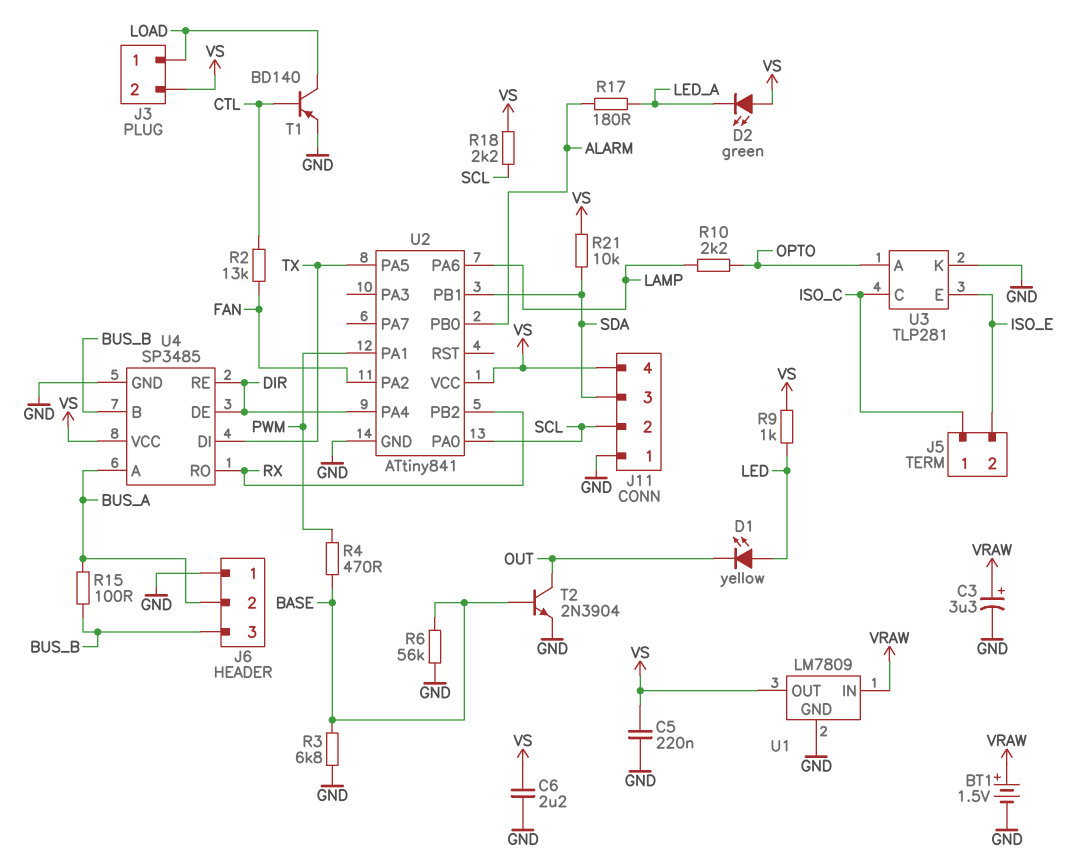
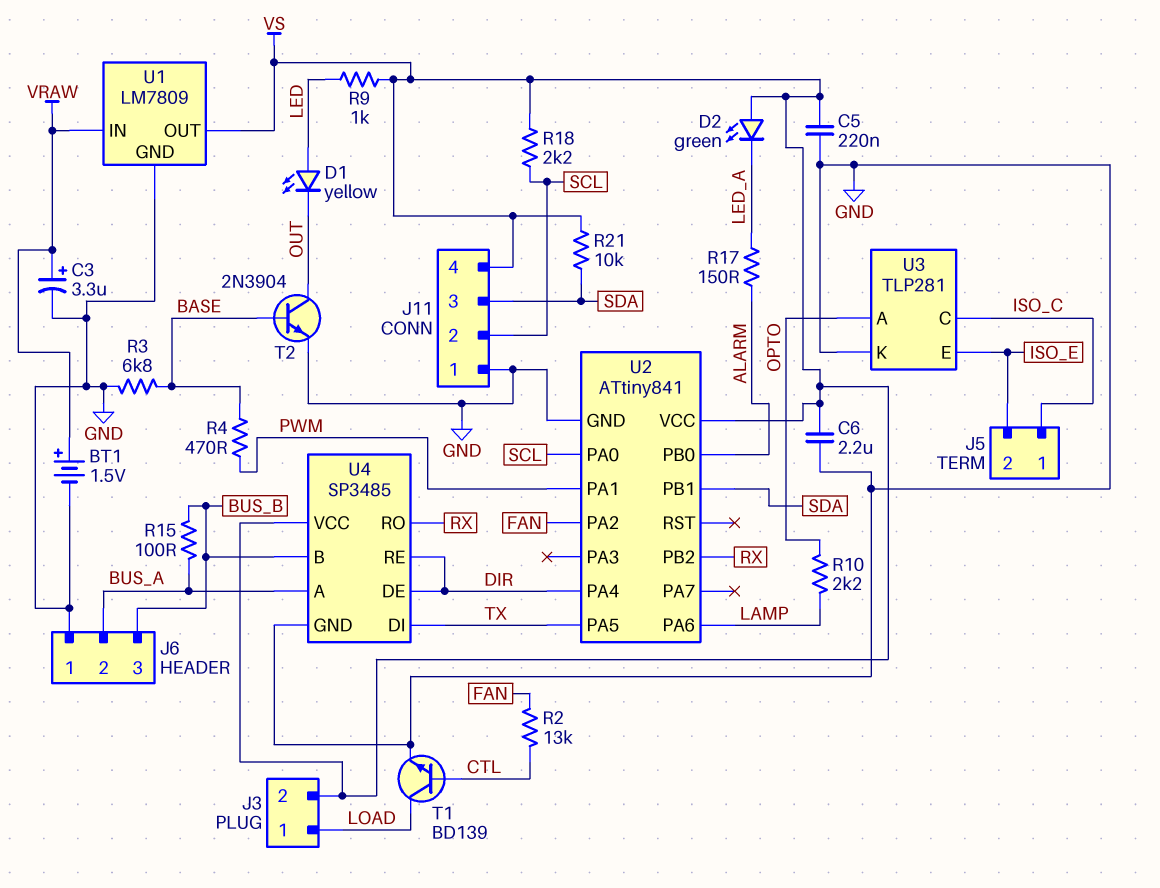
R6: 56k (BASE, GND) -> none
R17: 180 (ALARM, LED_A) -> 150 (ALARM, LED_A)
T1: PNP BD140 (B CTL, C LOAD, E GND) -> NPN BD139 (B CTL, C LOAD, E GND)

